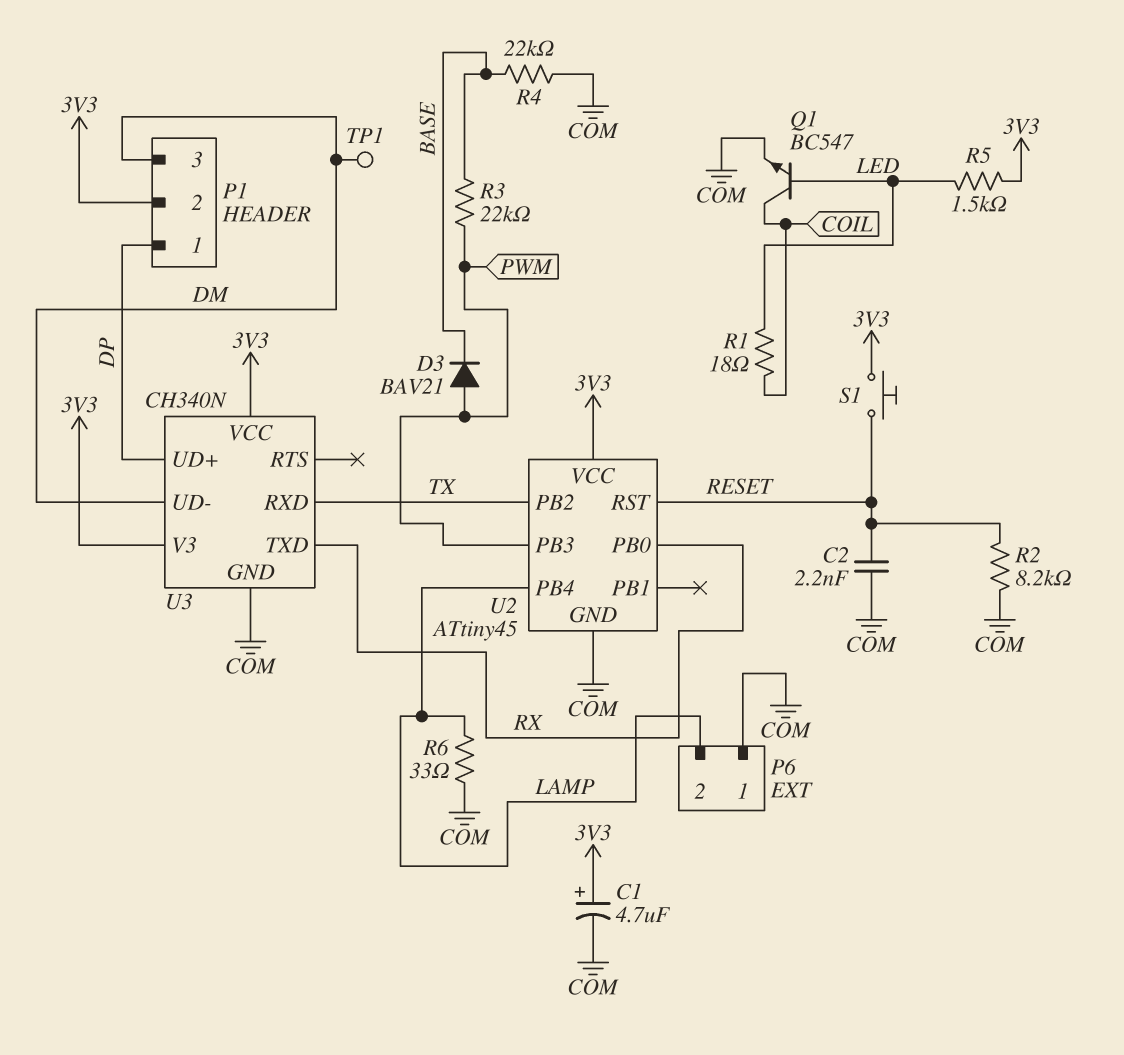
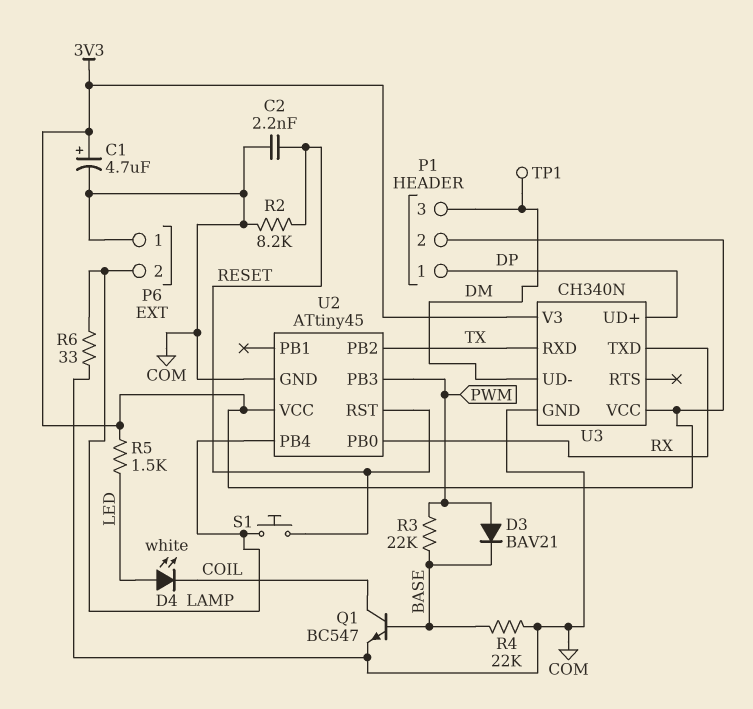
D4: none -> LED white (A LED, K COIL)
Q1: NPN BC547 (B LED, C COIL, E COM) -> NPN BC547 (B BASE, C COIL, E COM)
R1: 18 (COIL, LED) -> none
S1: button (3V3, RESET) -> button (LAMP, RESET)

